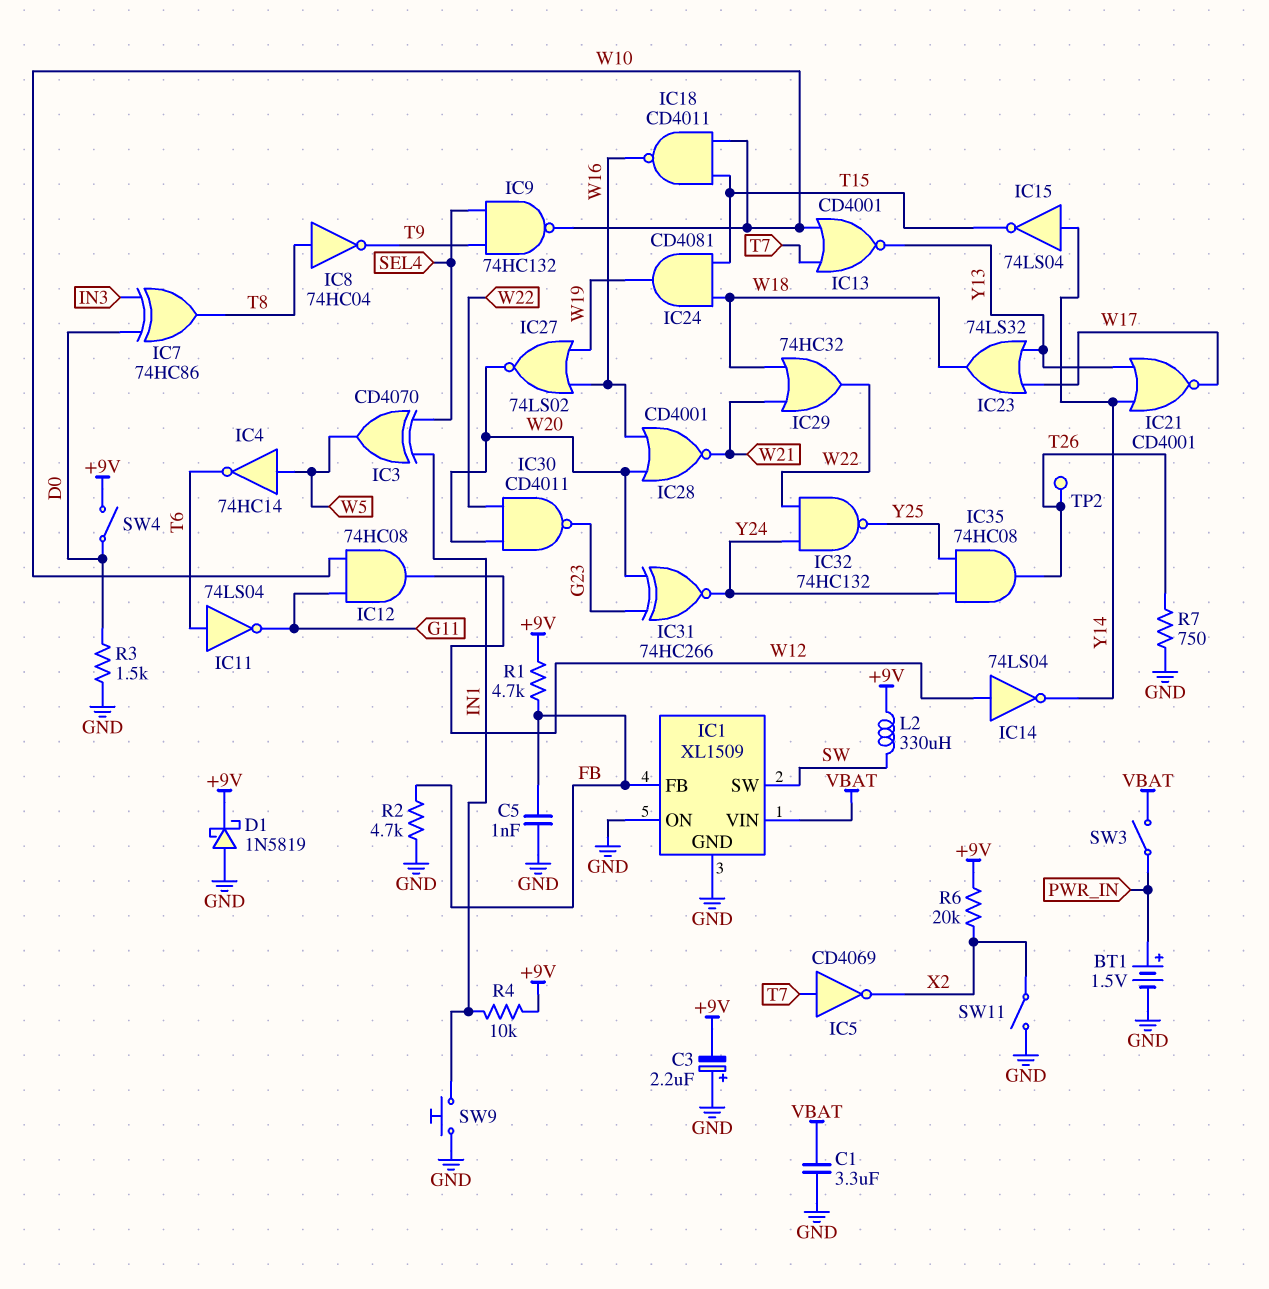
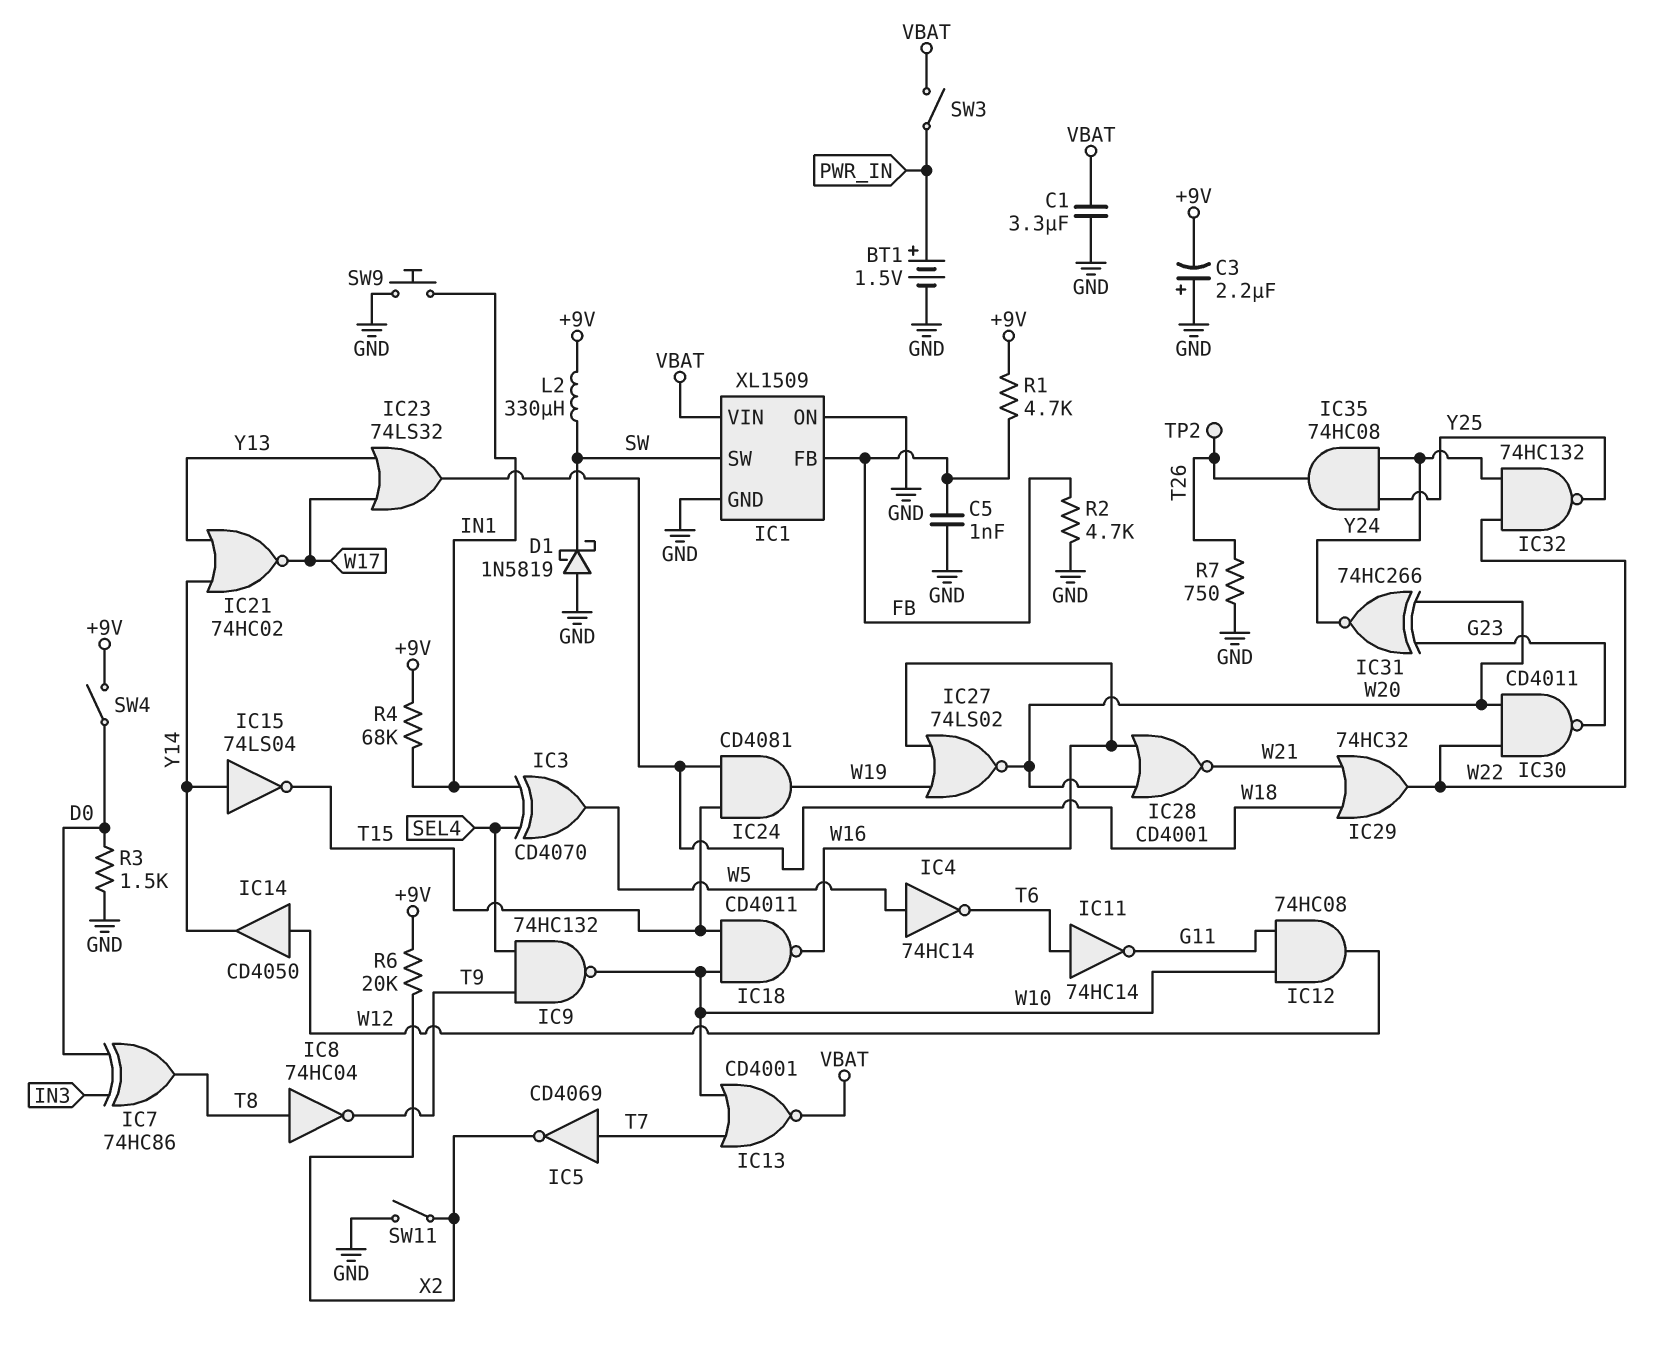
D1: schottky 1N5819 (A GND, K +9V) -> schottky 1N5819 (A GND, K SW)
IC11: NOT 74LS04 (in T6, out G11) -> NOT 74HC14 (in T6, out G11)
IC13: NOR CD4001 (in T7, in W10, out Y13) -> NOR CD4001 (in T7, in W10, out VBAT)
IC14: NOT 74LS04 (in W12, out Y14) -> buffer CD4050 (in W12, out Y14)
IC21: NOR CD4001 (in Y13, in Y14, out W17) -> NOR 74HC02 (in Y13, in Y14, out W17)
R4: 10k (+9V, IN1) -> 68k (+9V, IN1)

